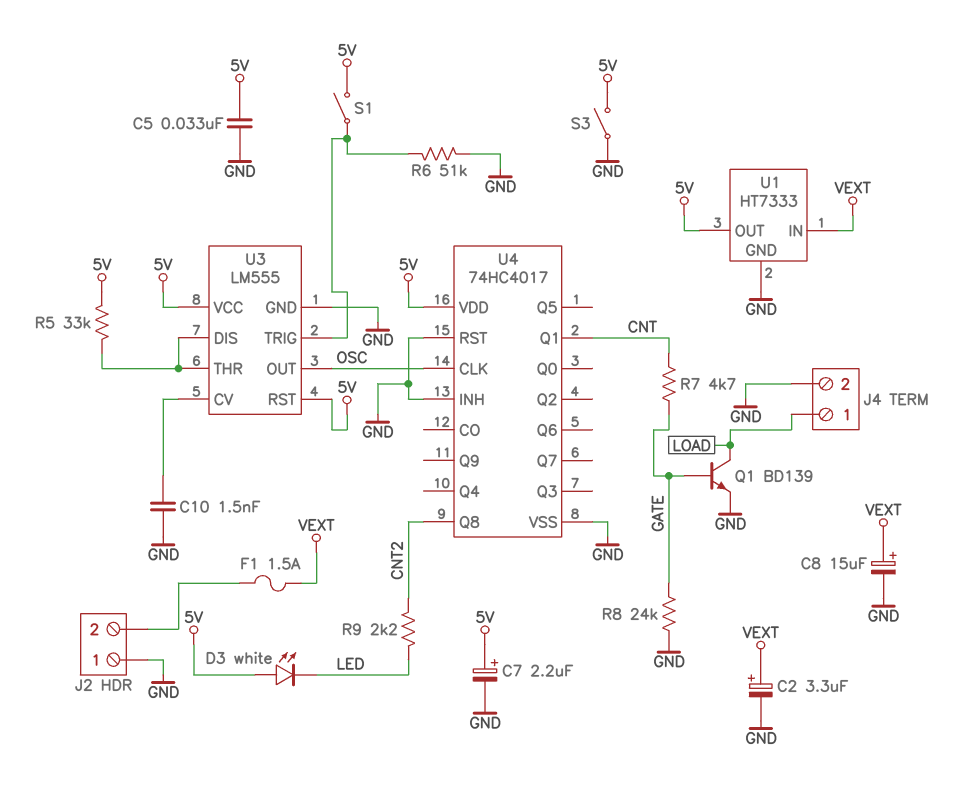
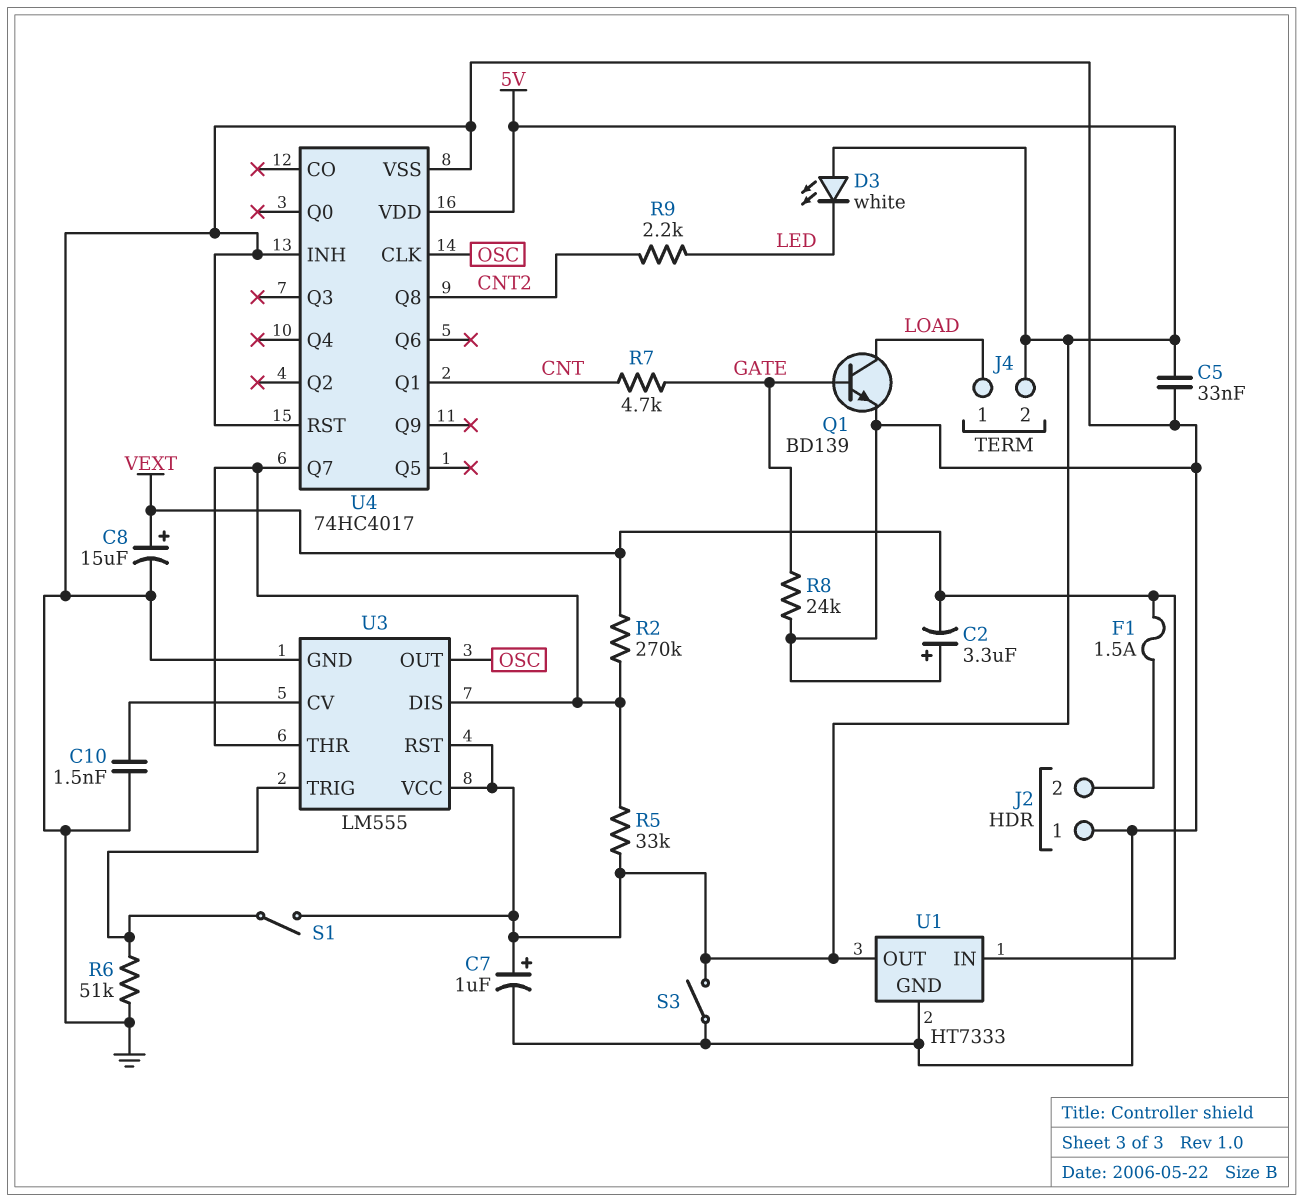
C2: 3.3uF (plus VEXT, minus GND) -> 3.3uF (plus GND, minus VEXT)
C7: 2.2uF (plus 5V, minus GND) -> 1uF (plus 5V, minus GND)
J4 pin 2: GND -> 5V
R2: none -> 270k (U3/DIS, VEXT)
U4 pin Q7: none -> U3/DIS

